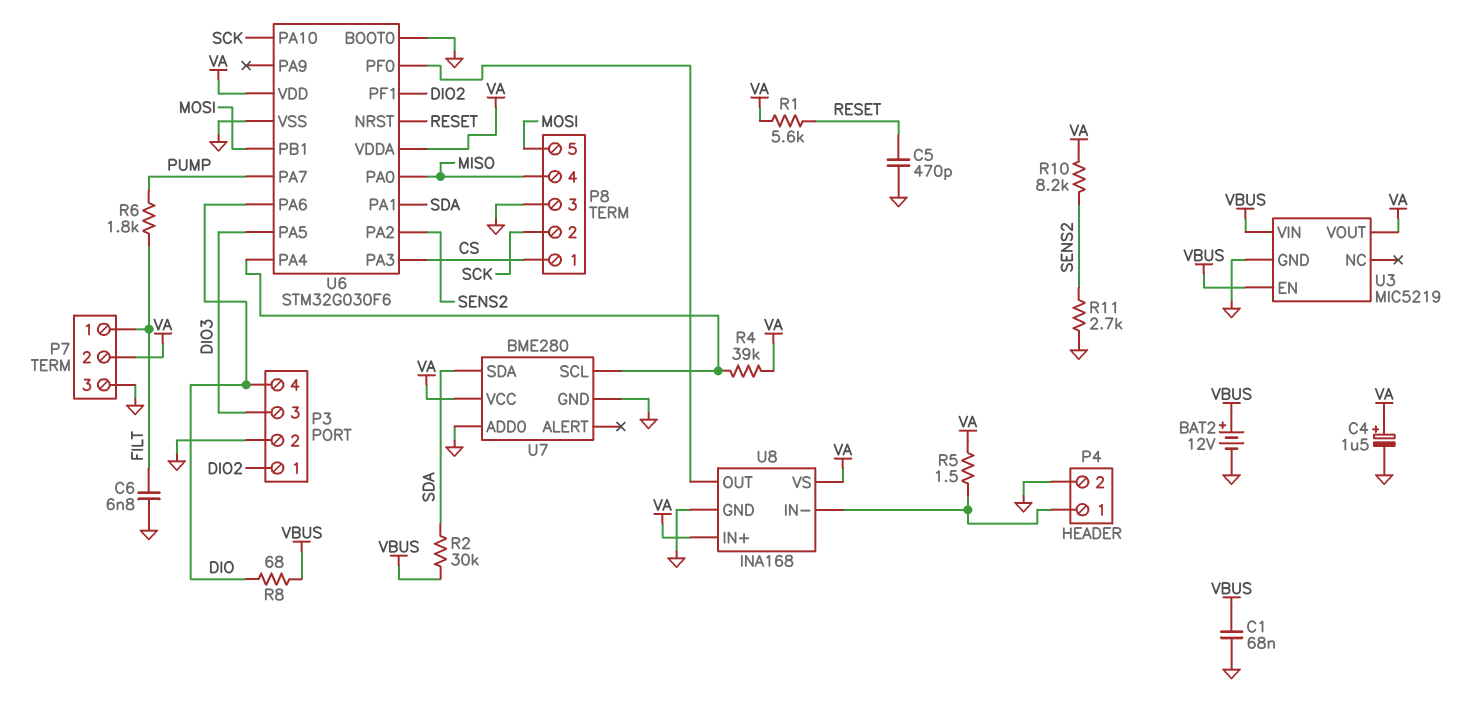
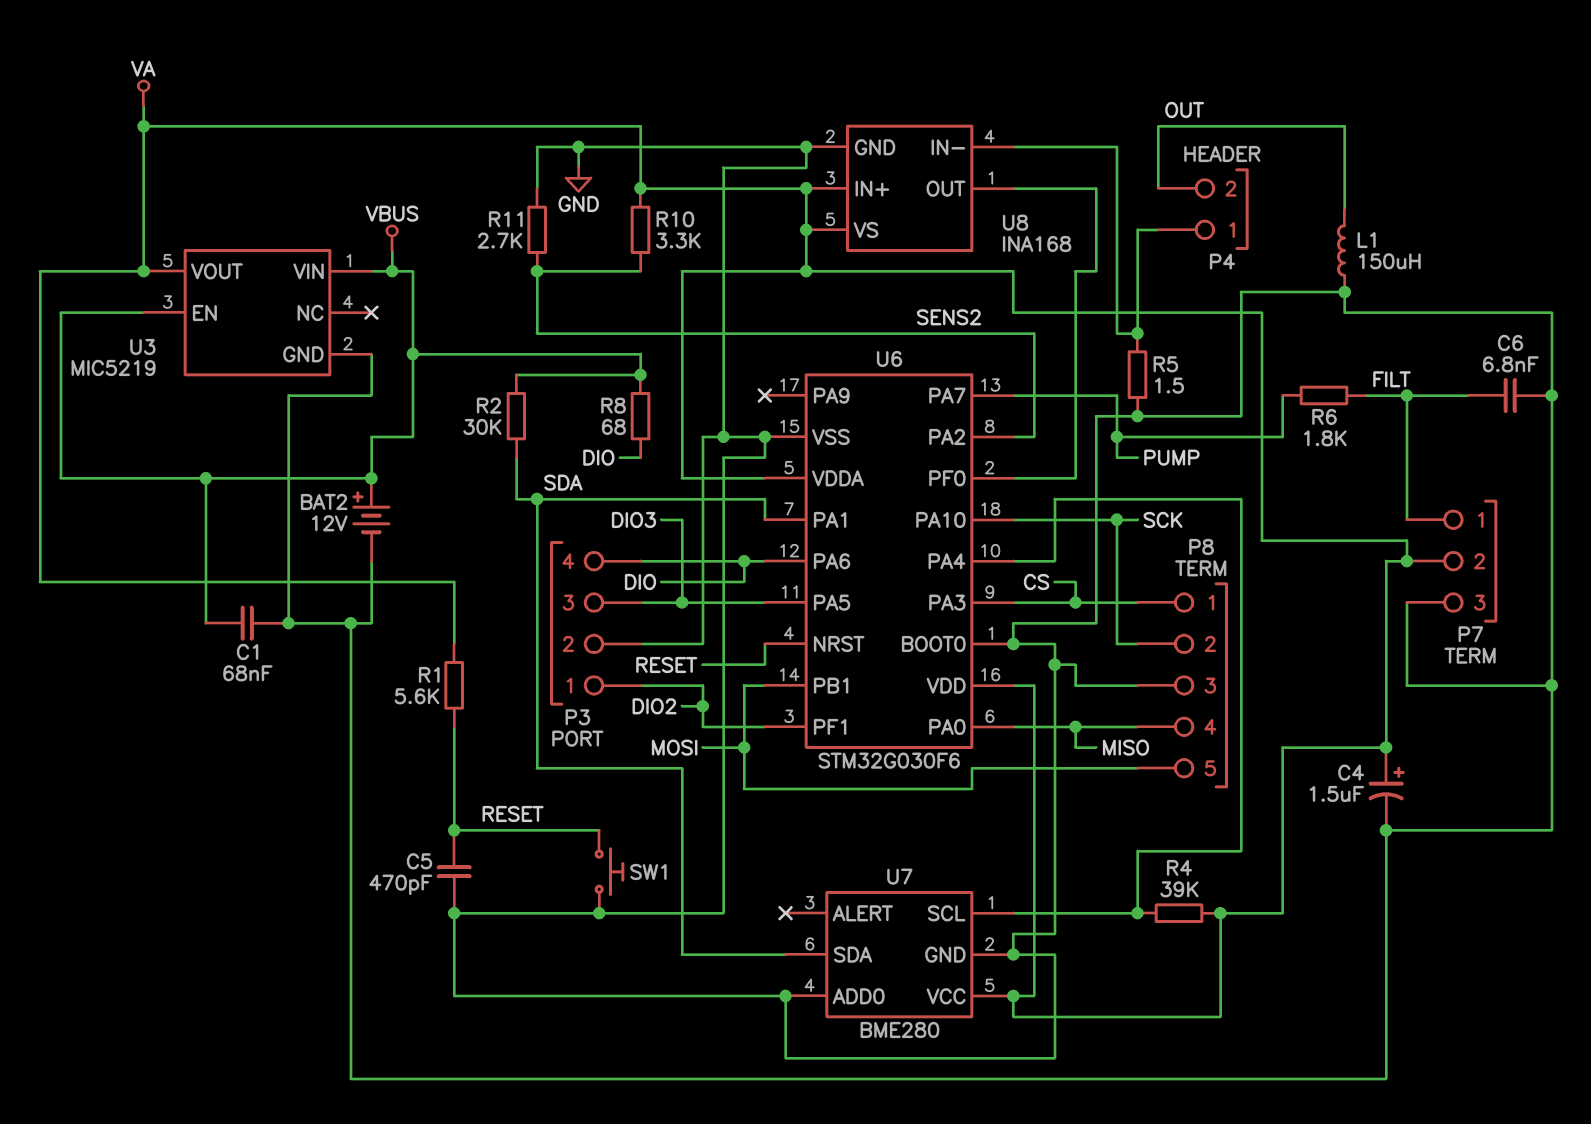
L1: none -> 150uH (GND, OUT)
P4 pin 2: GND -> OUT
R5: 1.5 (P4/1, VA) -> 1.5 (GND, P4/1)
R10: 8.2k (SENS2, VA) -> 3.3k (SENS2, VA)
SW1: none -> button (GND, RESET)

